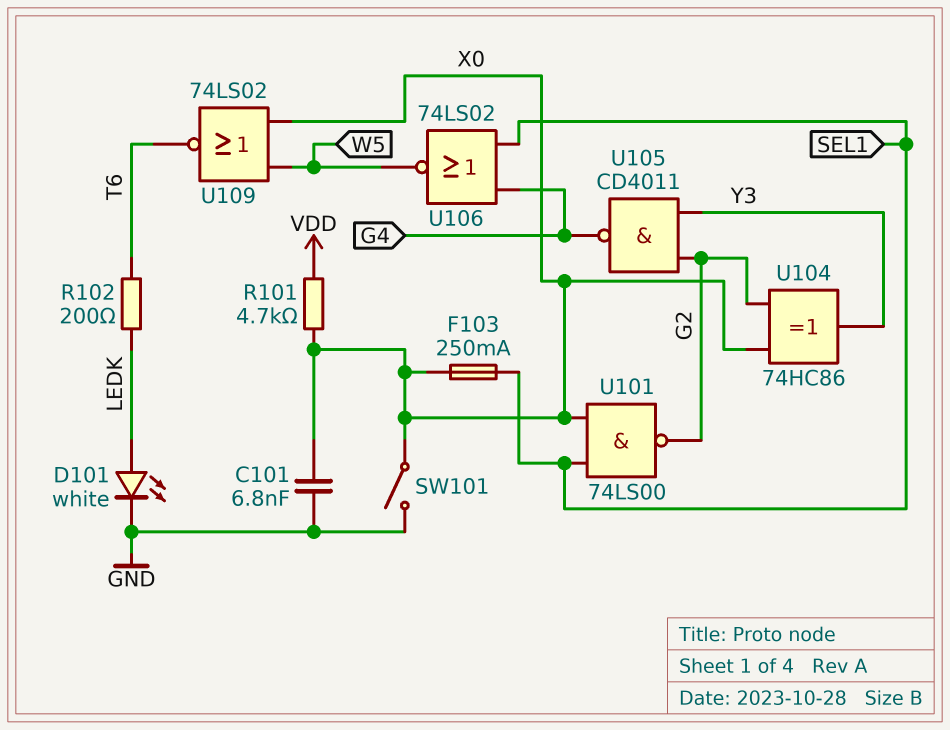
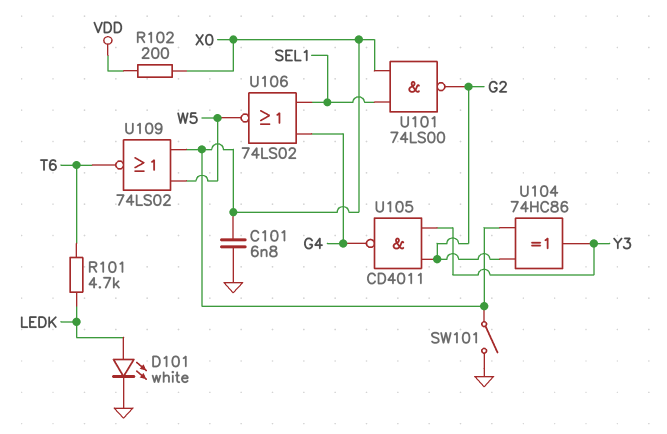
F103: 250mA (SEL1, X0) -> none
R101: 4.7k (VDD, X0) -> 4.7k (LEDK, T6)
R102: 200 (LEDK, T6) -> 200 (VDD, X0)

